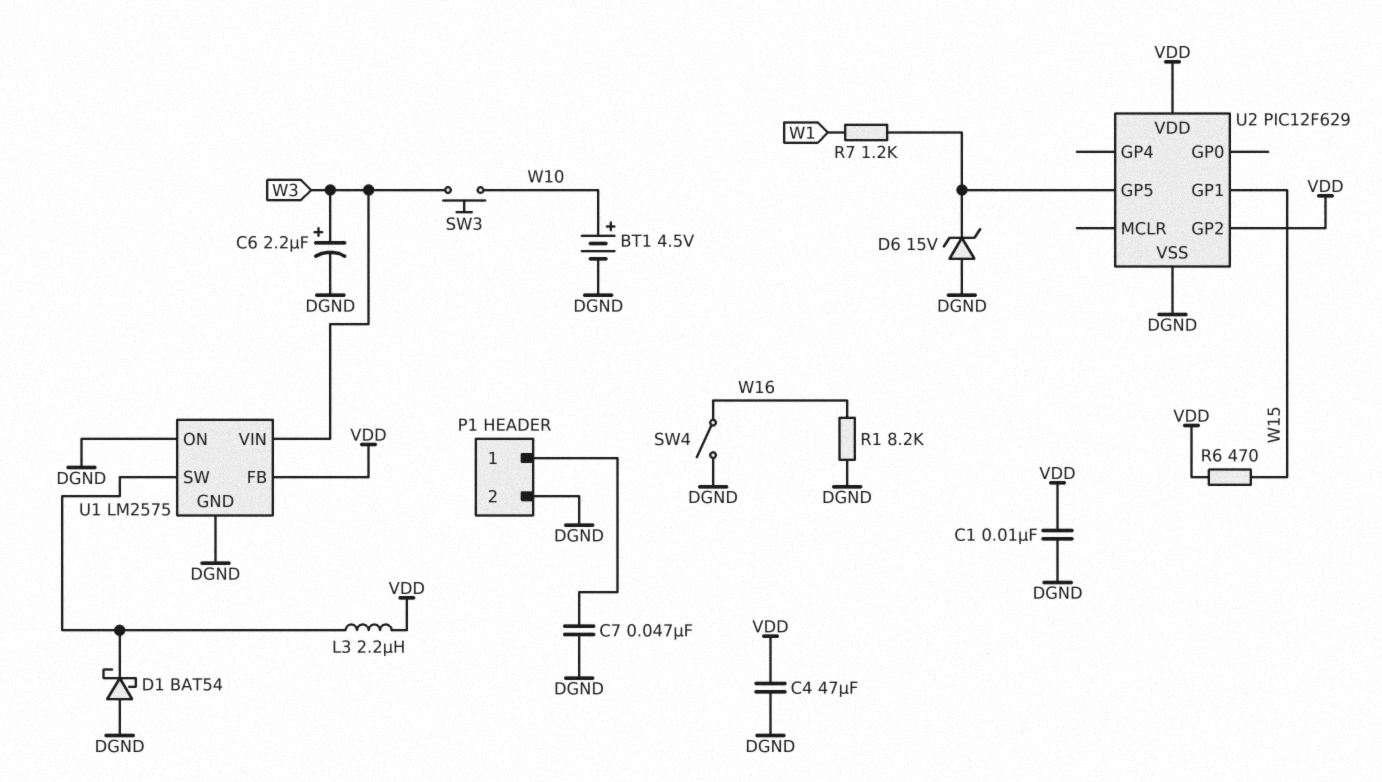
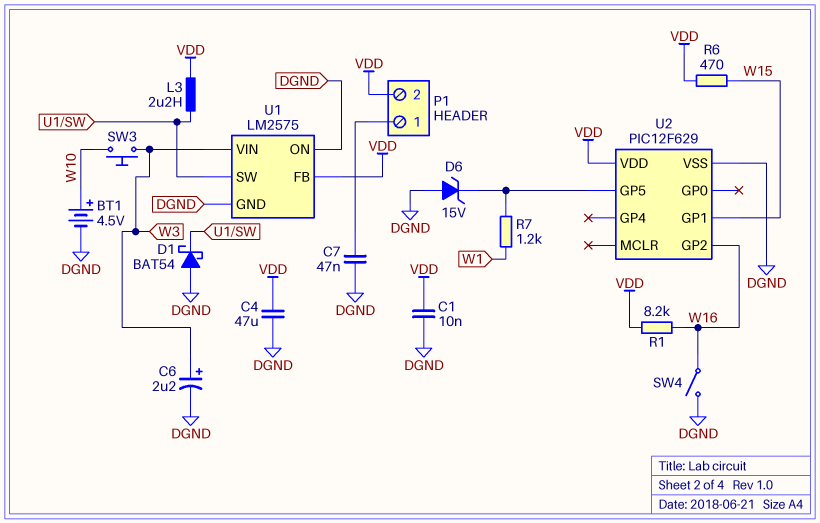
P1 pin 2: DGND -> VDD
R1: 8.2k (DGND, W16) -> 8.2k (VDD, W16)
U2 pin GP2: VDD -> W16

